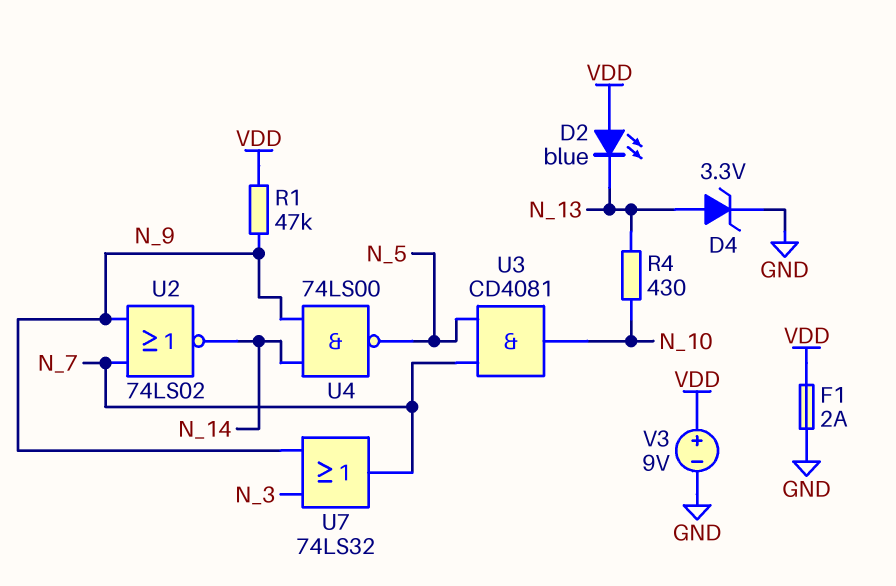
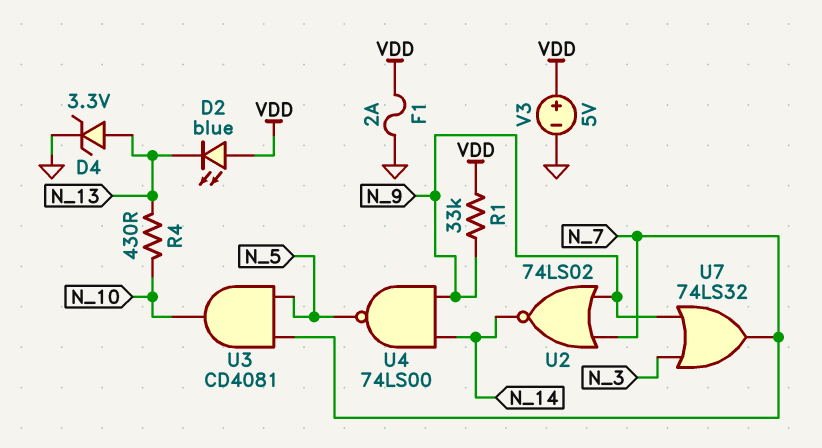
R1: 47k (N_9, VDD) -> 33k (N_9, VDD)
V3: 9V (plus VDD, minus GND) -> 5V (plus VDD, minus GND)

